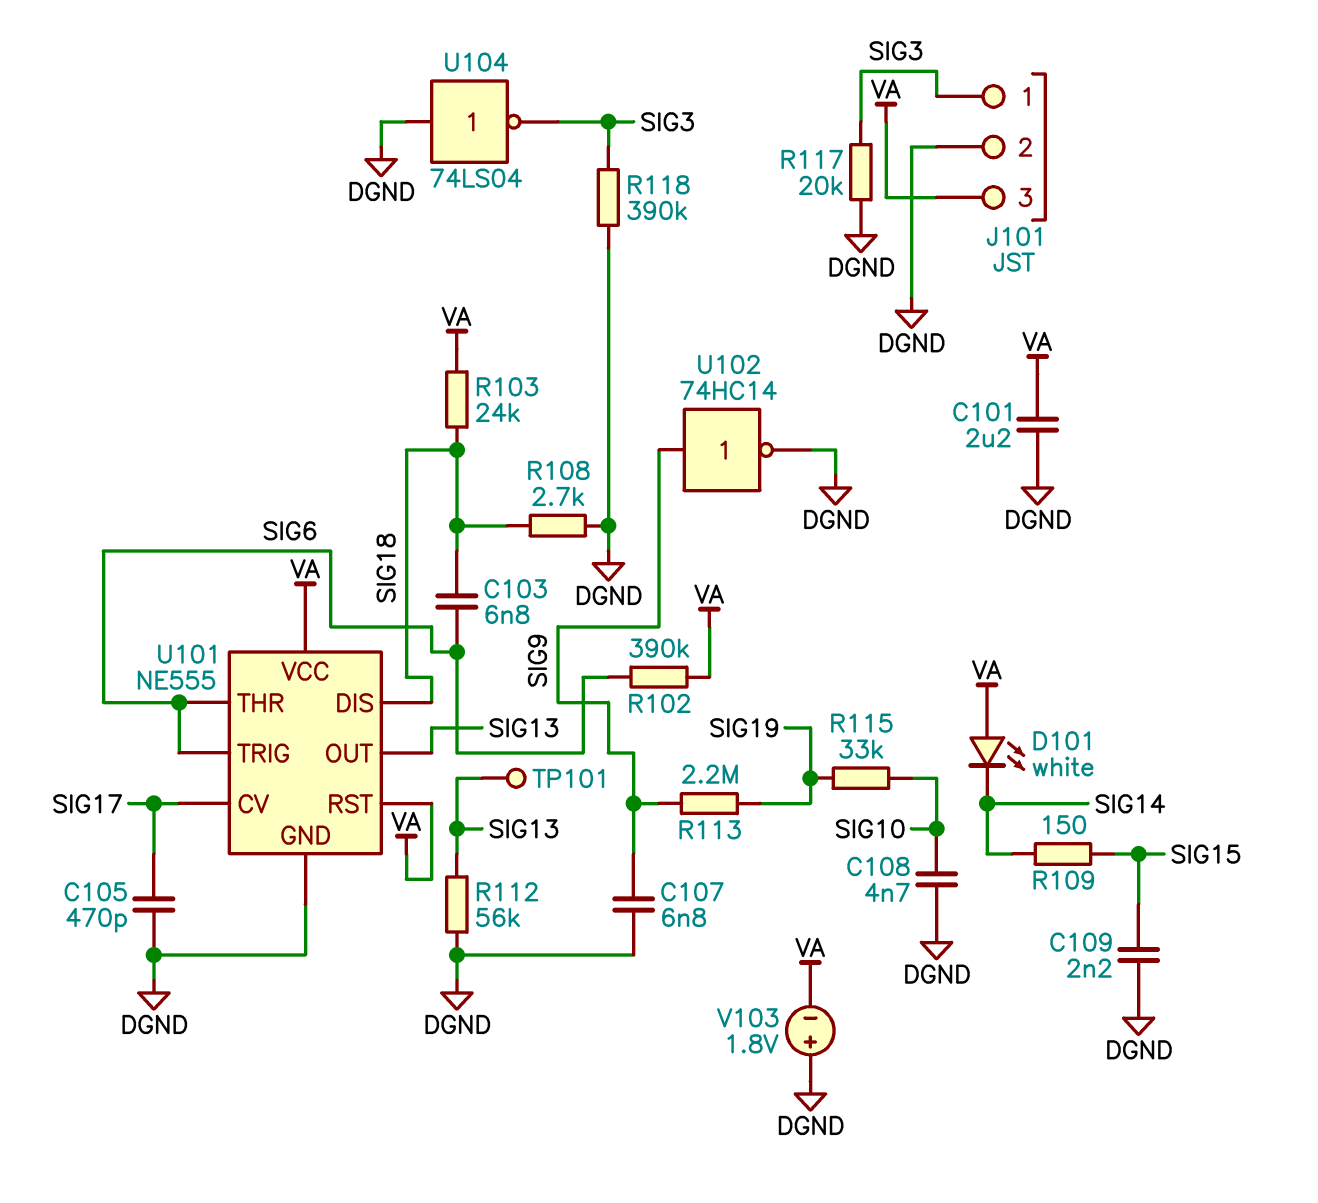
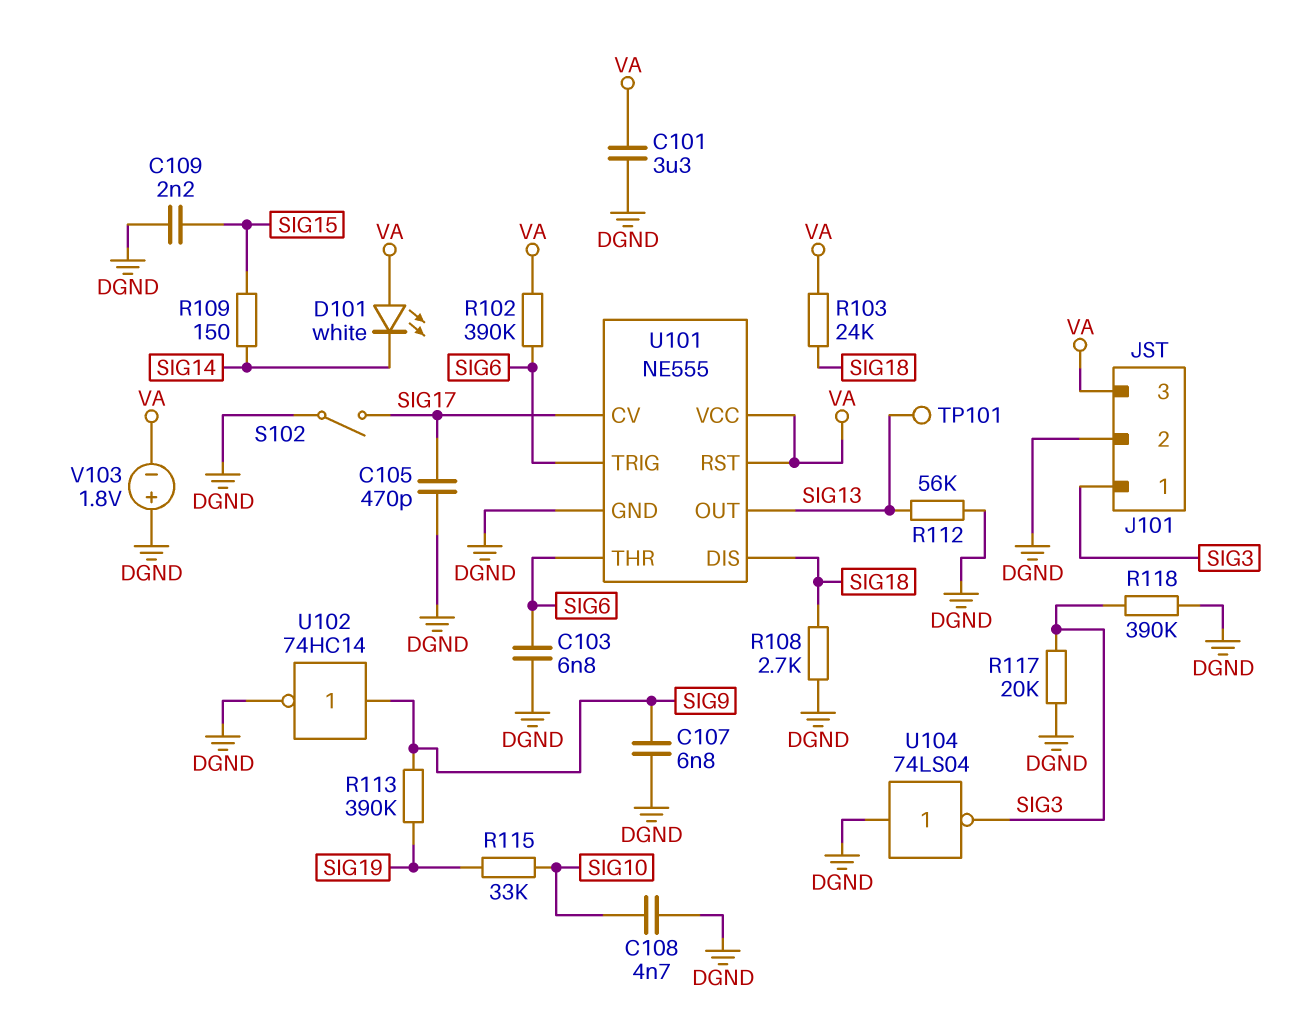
C101: 2.2uF (DGND, VA) -> 3.3uF (DGND, VA)
C103: 6.8nF (SIG6, SIG18) -> 6.8nF (DGND, SIG6)
R113: 2.2M (SIG9, SIG19) -> 390k (SIG9, SIG19)
S102: none -> switch (DGND, SIG17)

